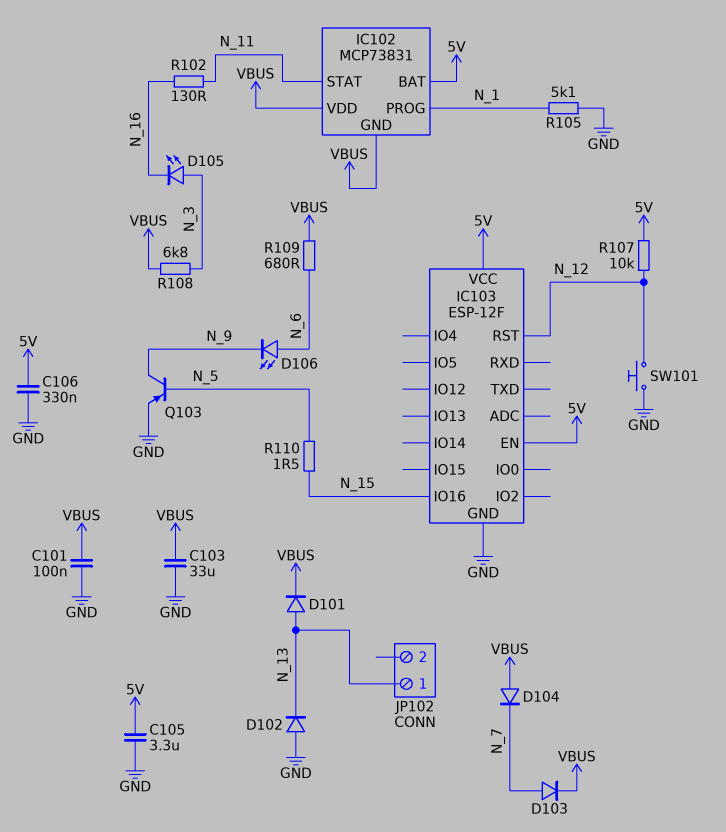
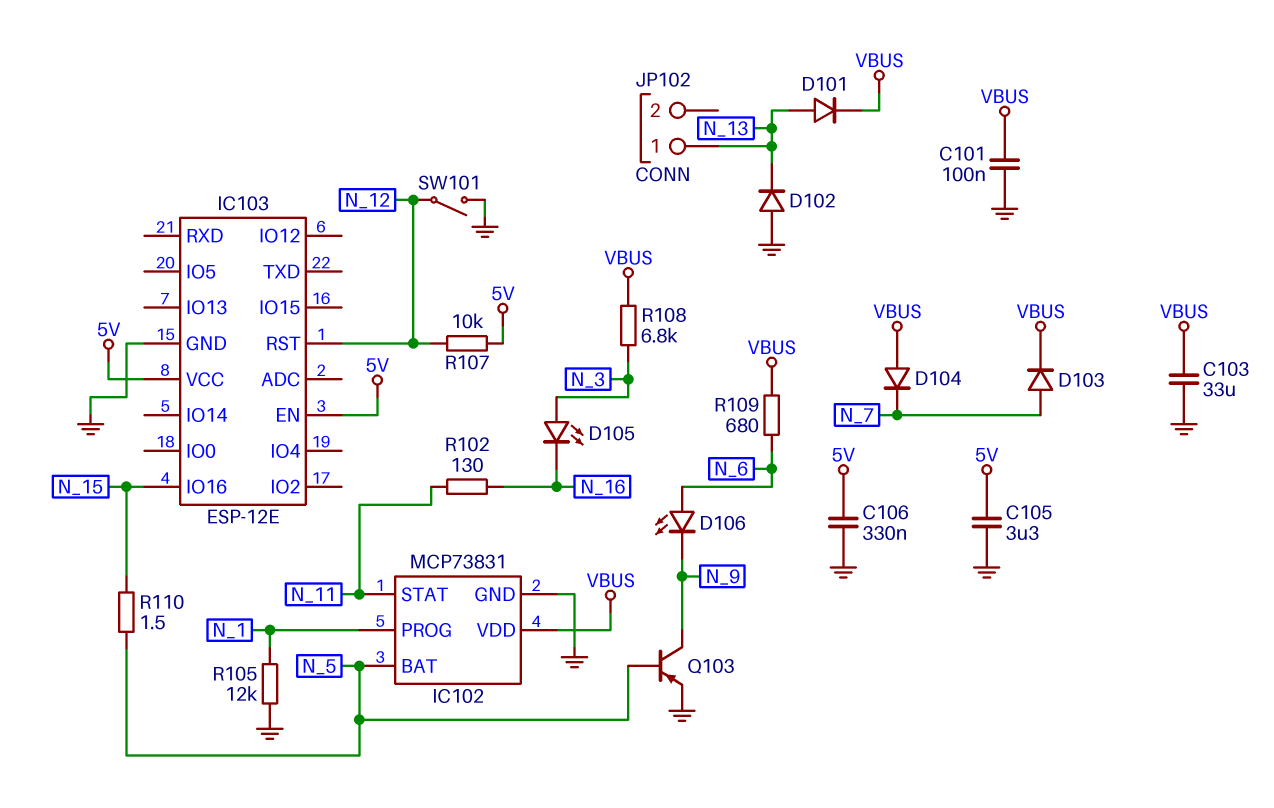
IC102 pin BAT: 5V -> N_5
IC102 pin GND: VBUS -> GND
IC103: ESP-12F -> ESP-12E
R105: 5.1k (GND, N_1) -> 12k (GND, N_1)
SW101: button (GND, N_12) -> switch (GND, N_12)

